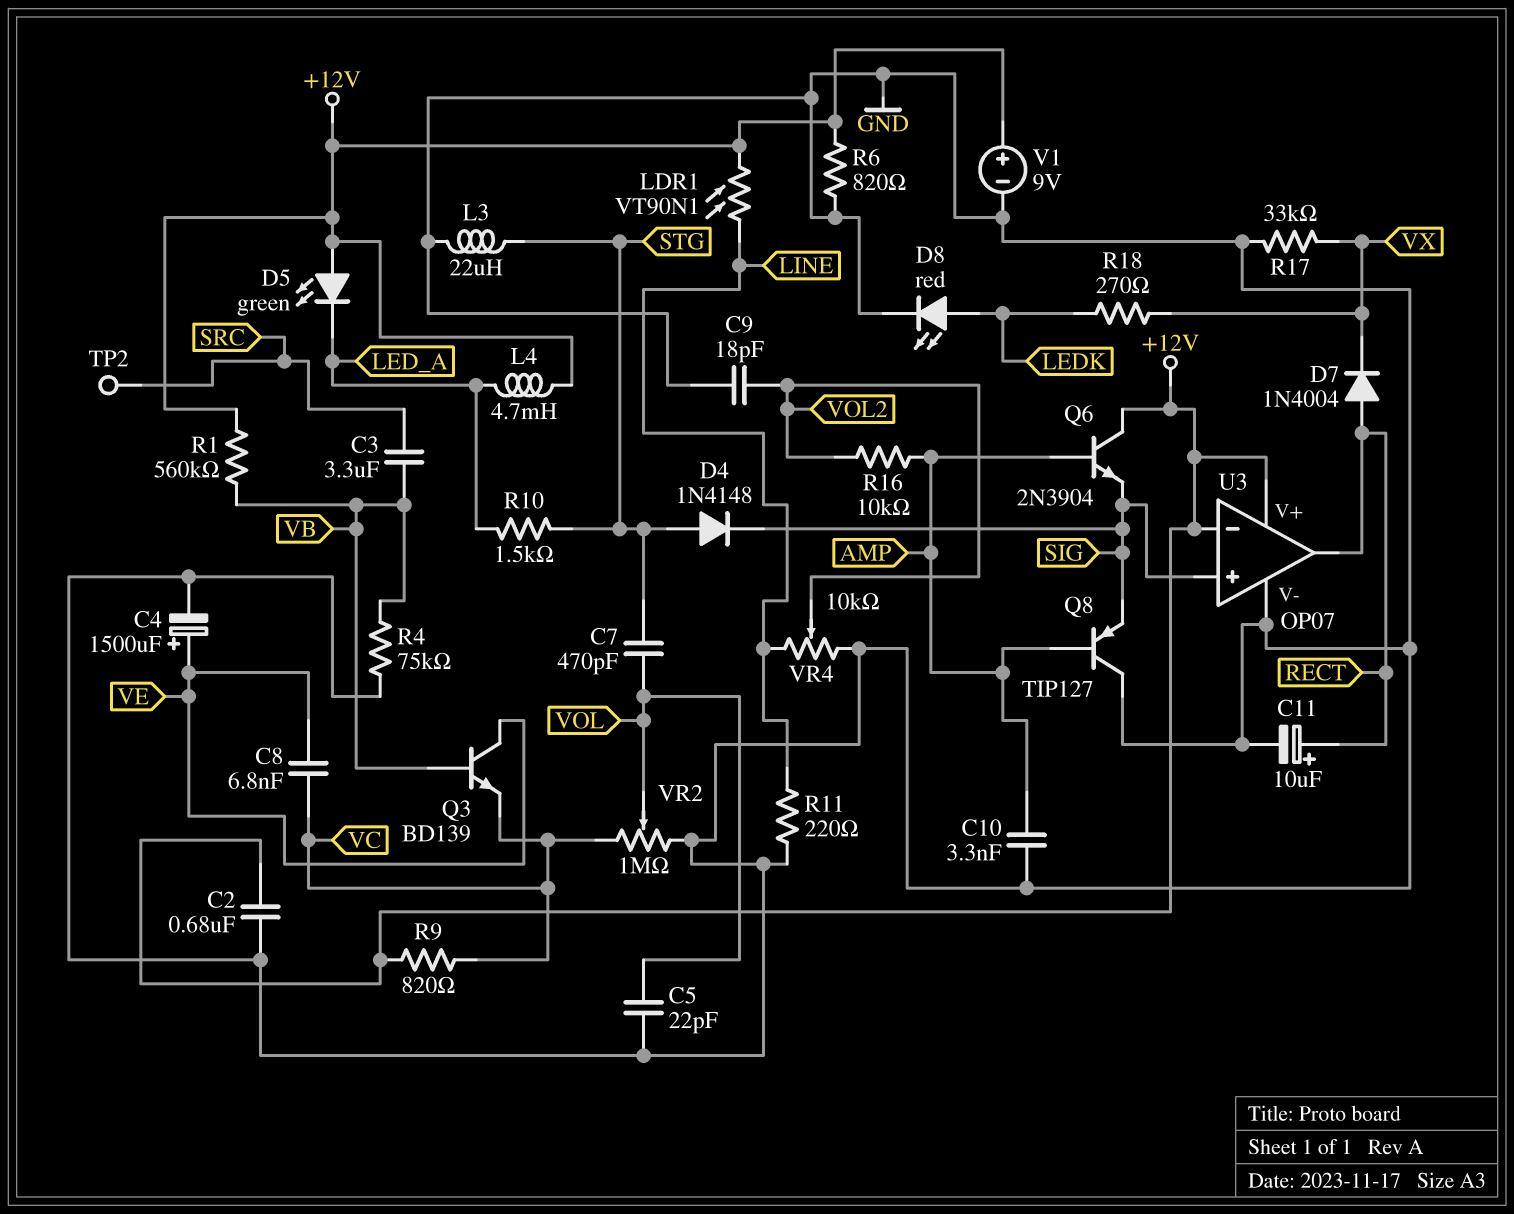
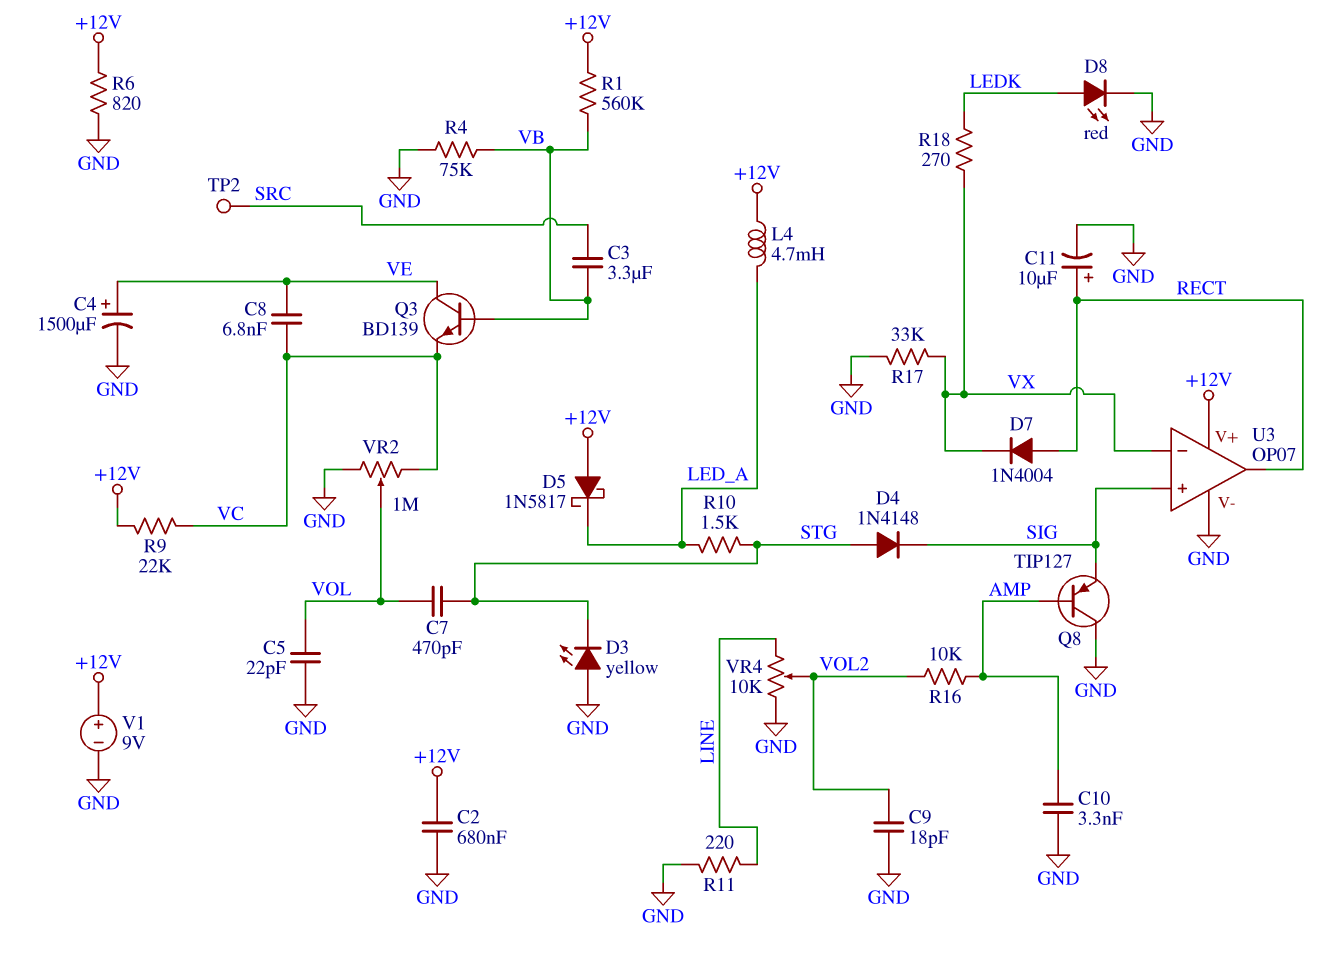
D3: none -> LED yellow (A GND, K STG)
D5: LED green (A +12V, K LED_A) -> schottky 1N5817 (A +12V, K LED_A)
L3: 22uH (GND, STG) -> none
LDR1: VT90N1 (+12V, LINE) -> none
Q6: NPN 2N3904 (B AMP, C +12V, E SIG) -> none
R9: 820 (+12V, VC) -> 22k (+12V, VC)
U3 pin in-: +12V -> VX

